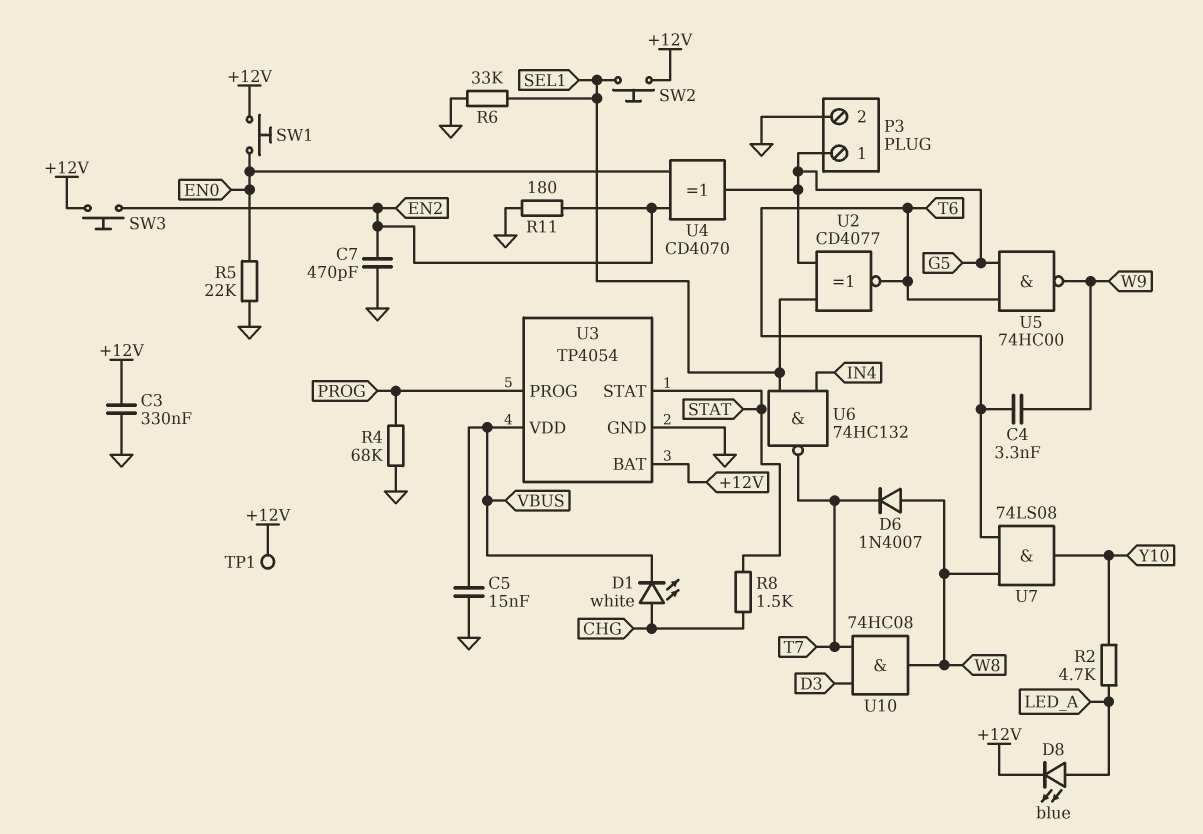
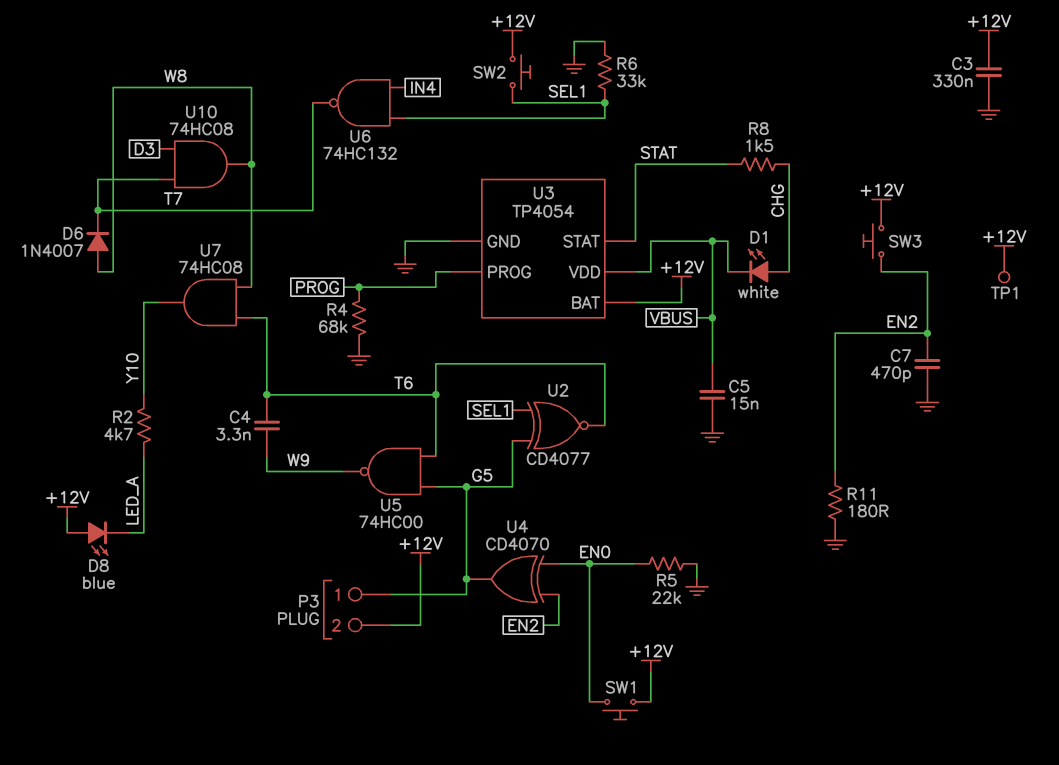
D8: LED blue (A LED_A, K +12V) -> LED blue (A +12V, K LED_A)
P3 pin 2: GND -> +12V
U7: AND 74LS08 (in T6, in W8, out Y10) -> AND 74HC08 (in T6, in W8, out Y10)

